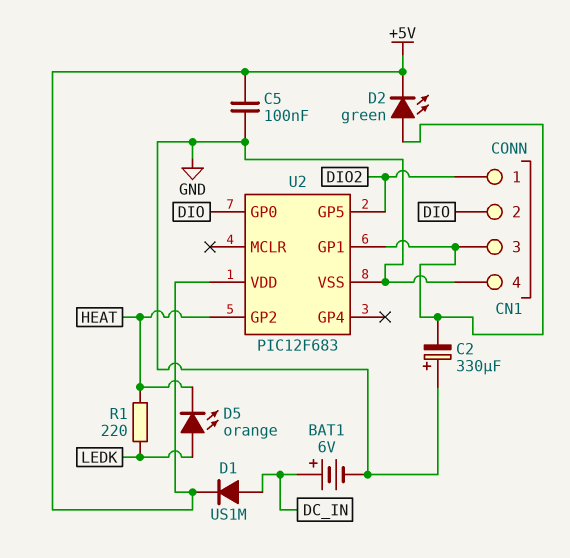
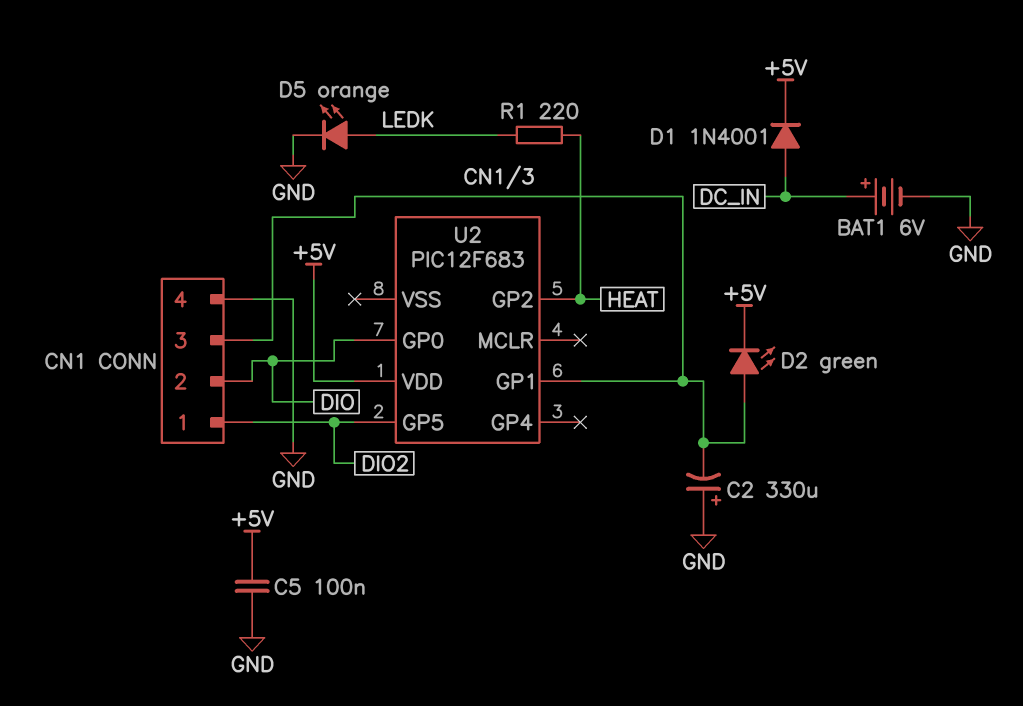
D1: diode US1M (A DC_IN, K +5V) -> diode 1N4001 (A DC_IN, K +5V)
D5: LED orange (A LEDK, K HEAT) -> LED orange (A LEDK, K GND)
U2 pin VSS: GND -> none

